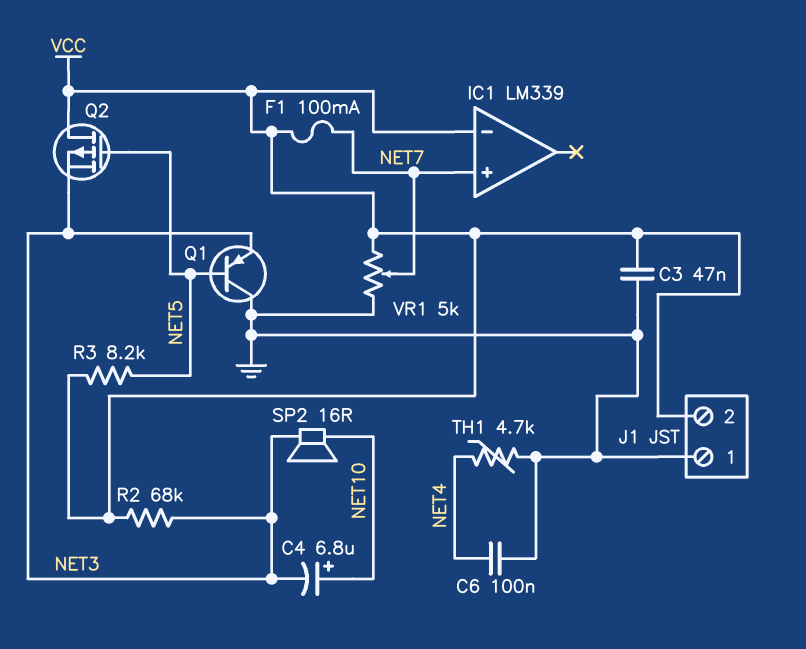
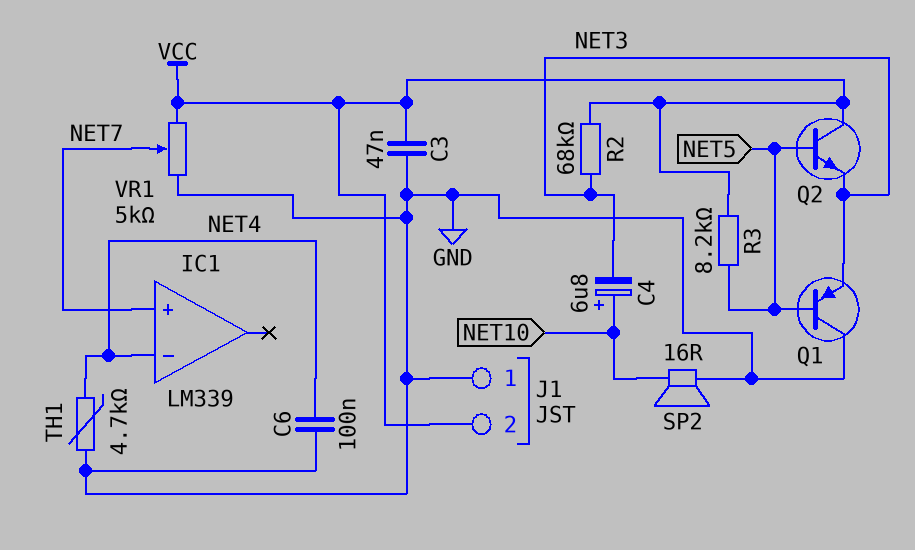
F1: 100mA (NET7, VCC) -> none
IC1 pin in-: VCC -> NET4
Q2: PMOS (G NET5, D VCC, S NET3) -> NPN (B NET5, C VCC, E NET3)
SP2: speaker 16R (NET3, NET10) -> speaker 16R (GND, NET10)

